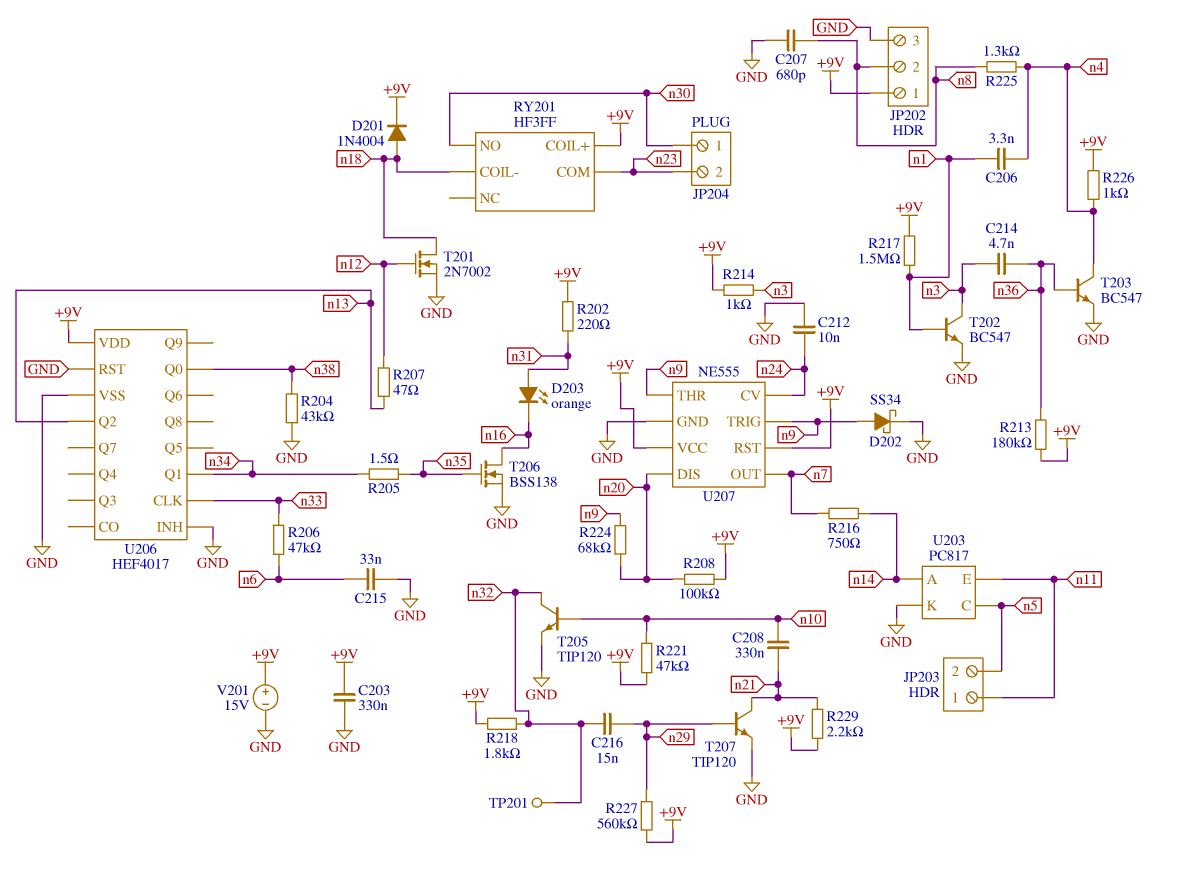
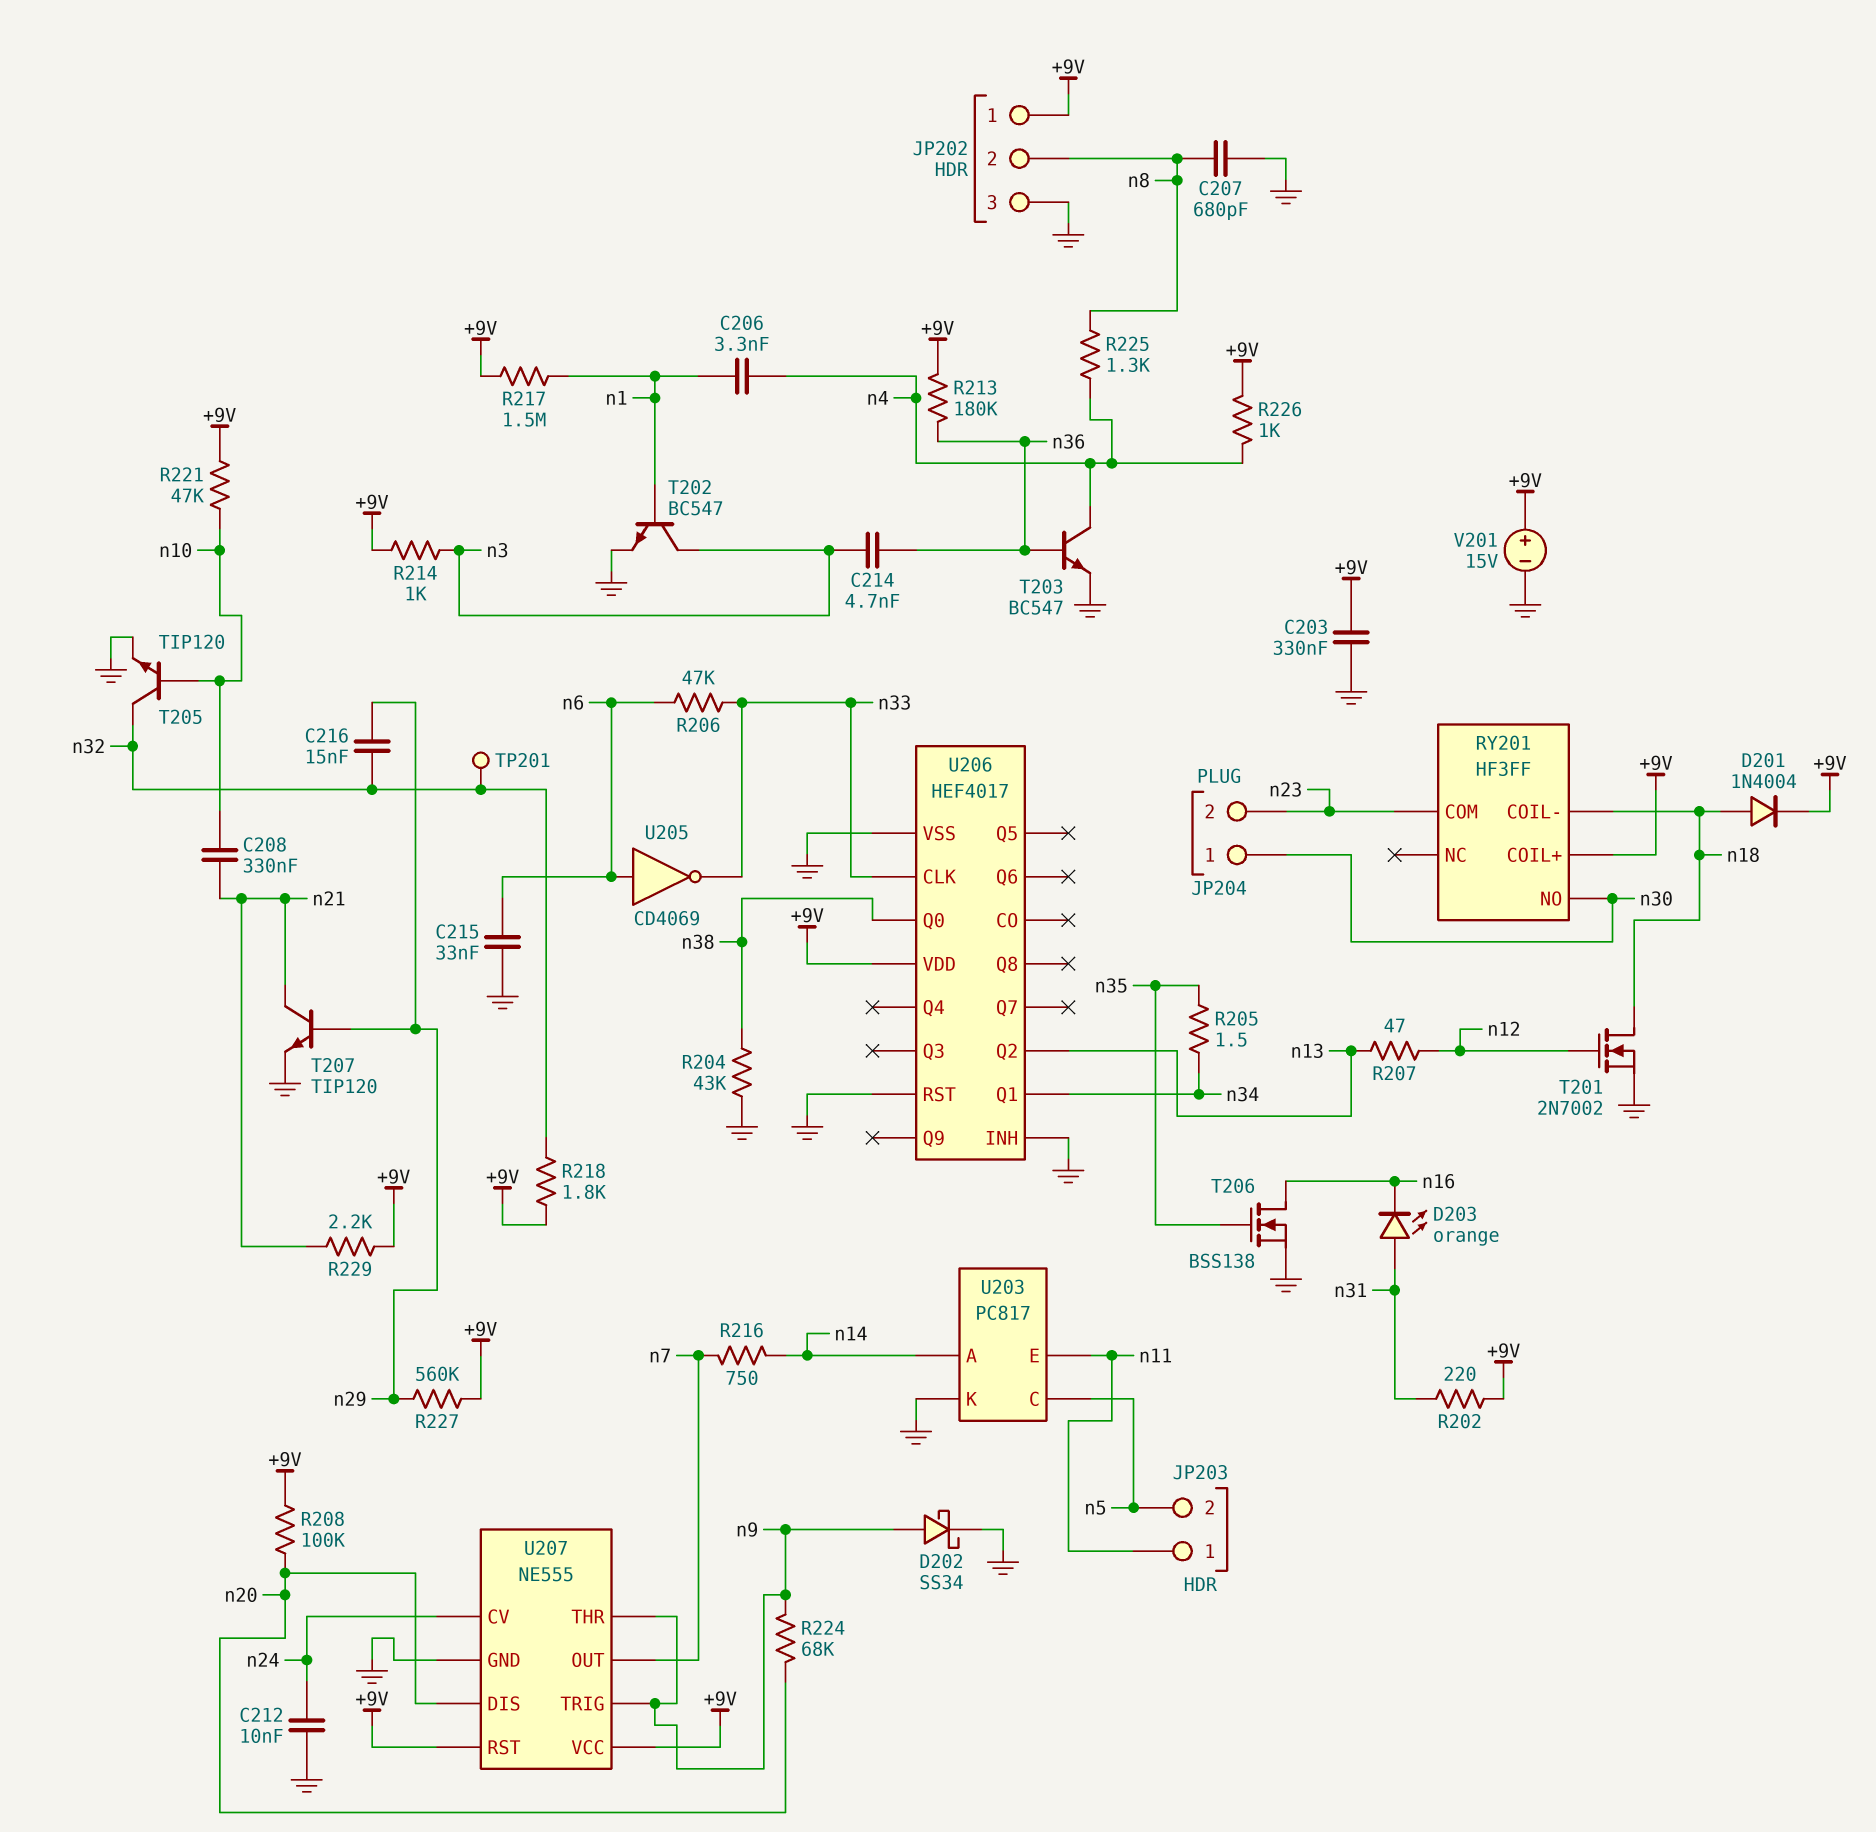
U205: none -> NOT CD4069 (in n6, out n33)

